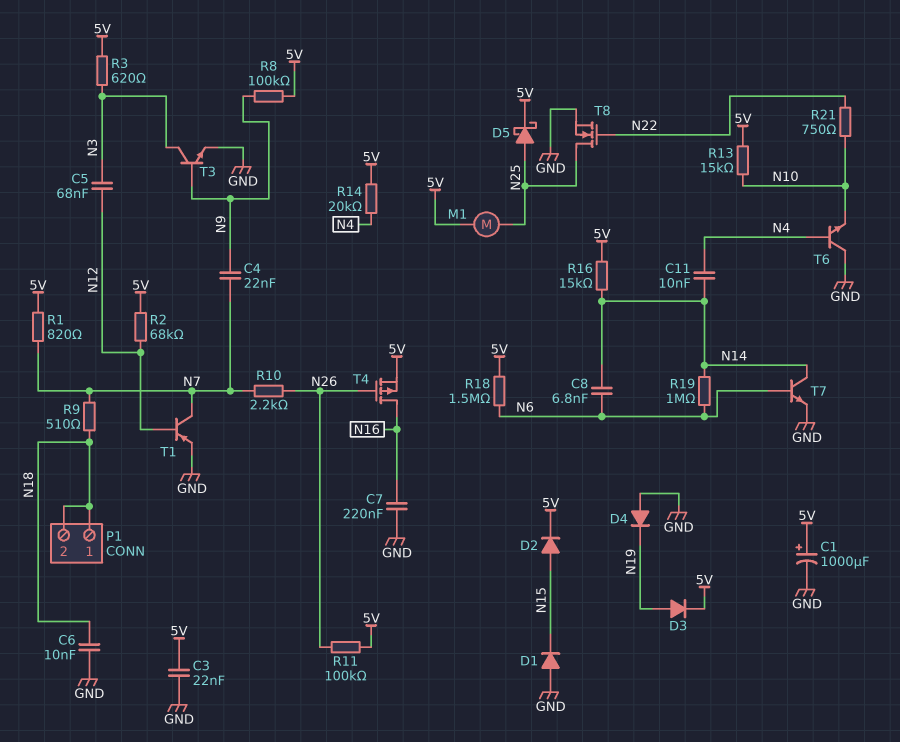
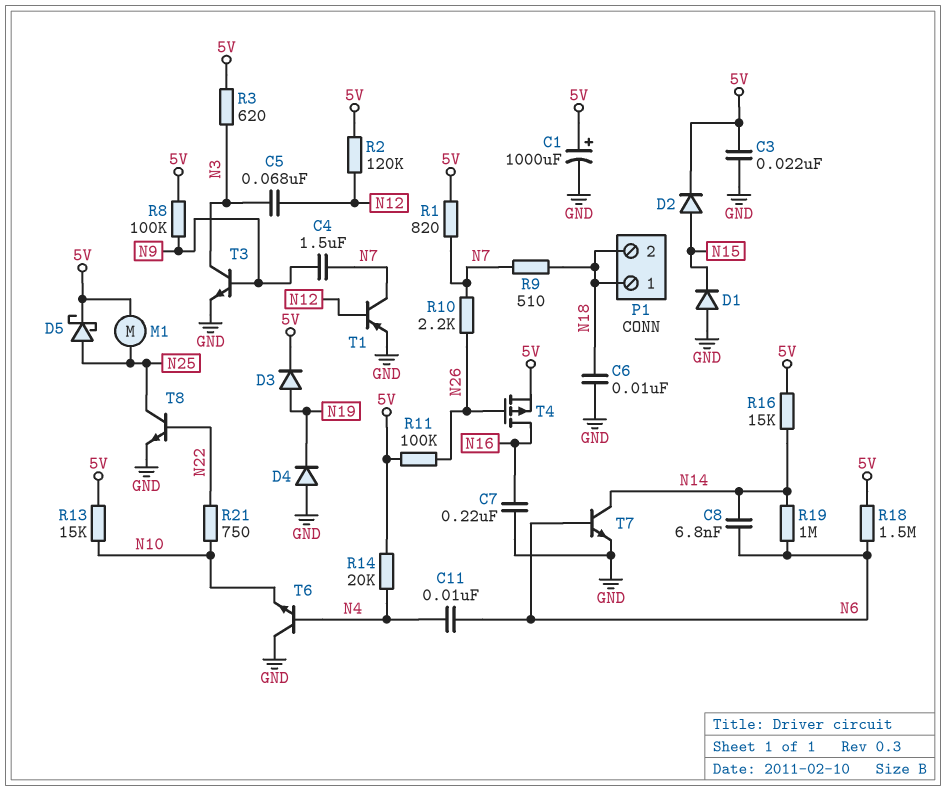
C4: 22nF (N7, N9) -> 1.5uF (N7, N9)
C11: 10nF (N4, N14) -> 10nF (N4, N6)
R2: 68k (5V, N12) -> 120k (5V, N12)
T8: NMOS (G N22, D N25, S GND) -> NPN (B N22, C N25, E GND)

